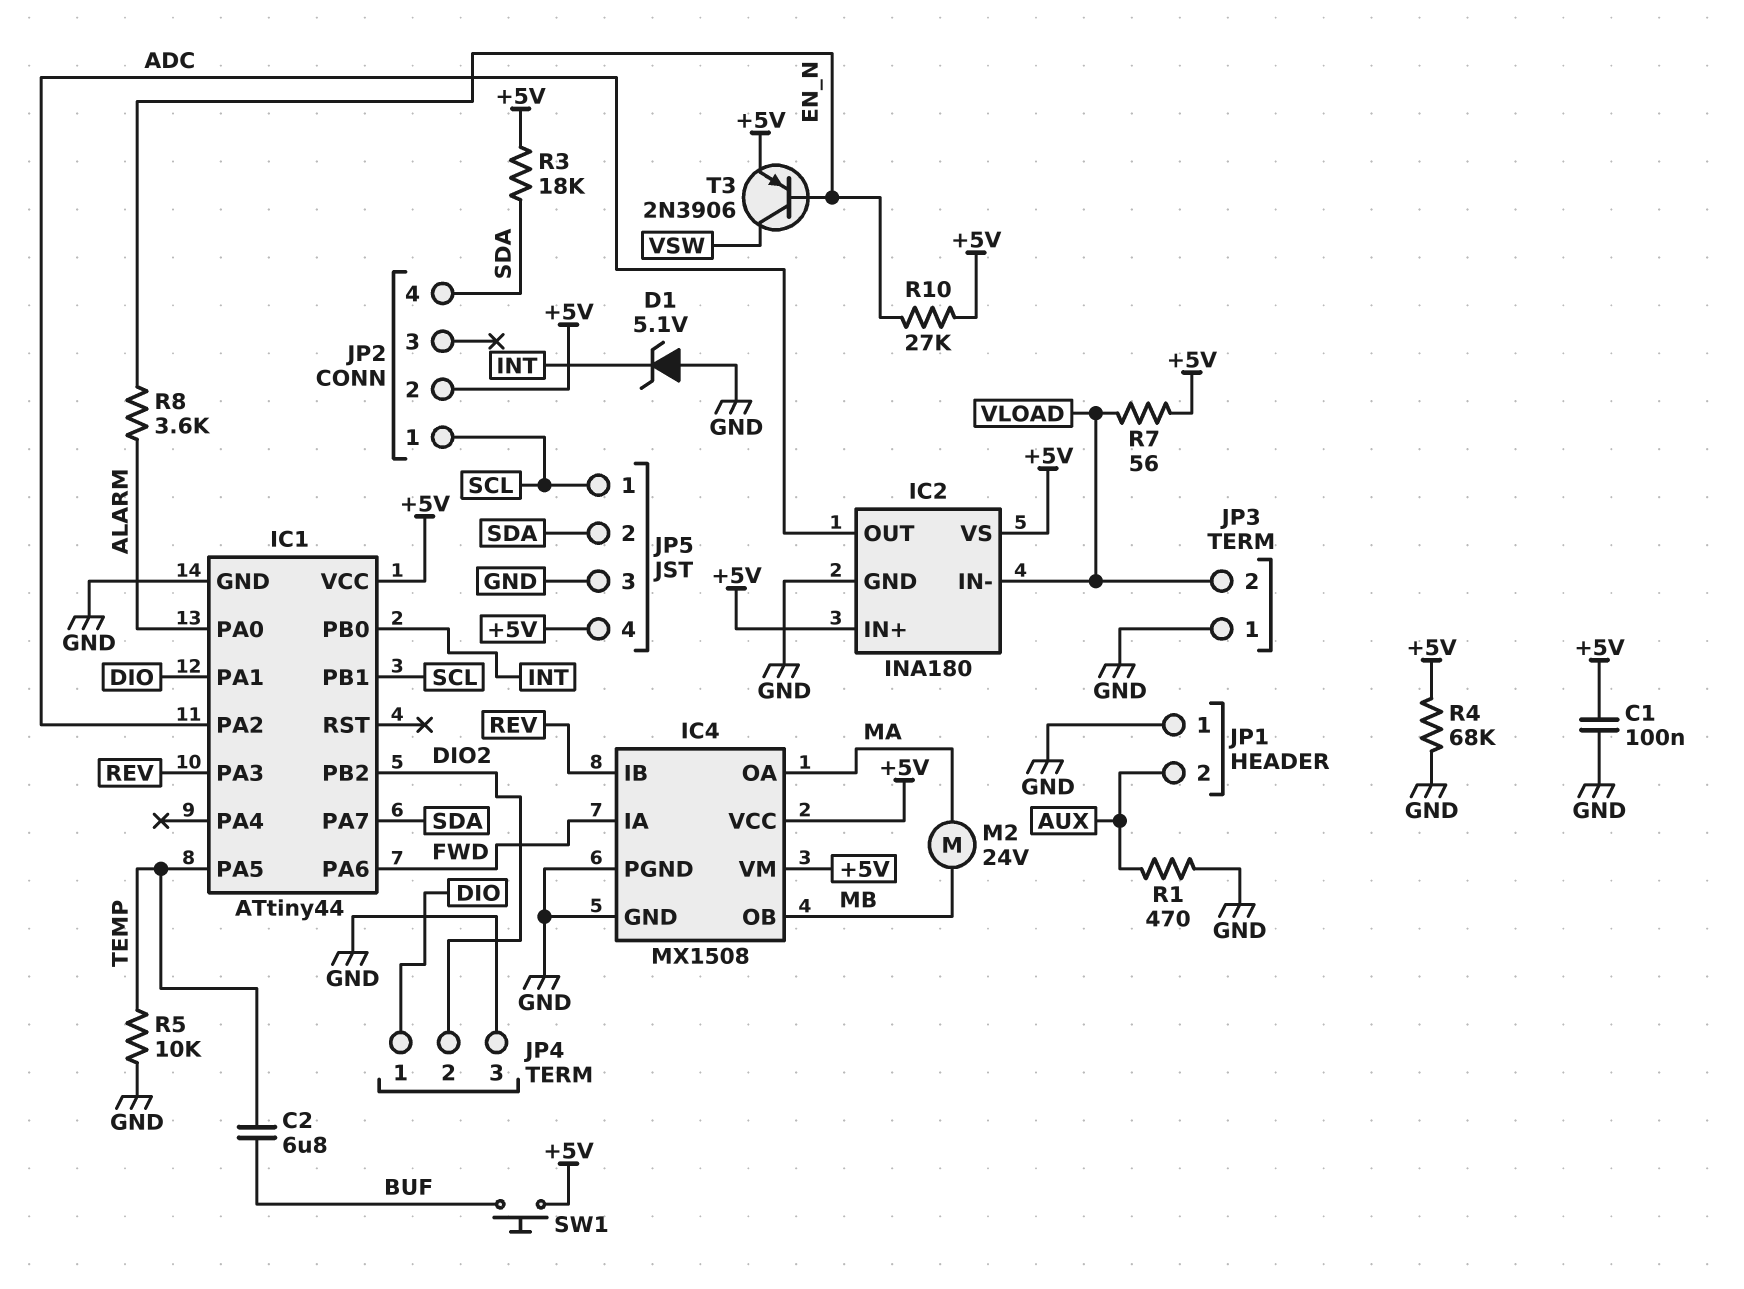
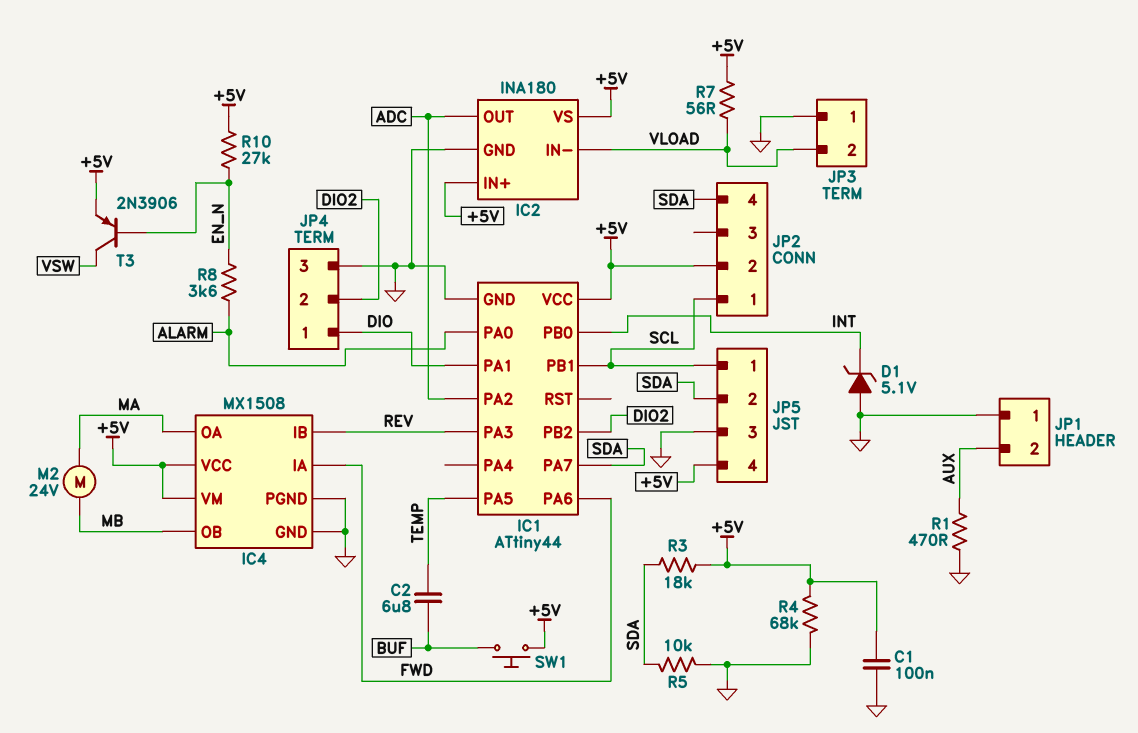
R5: 10k (GND, TEMP) -> 10k (GND, SDA)

